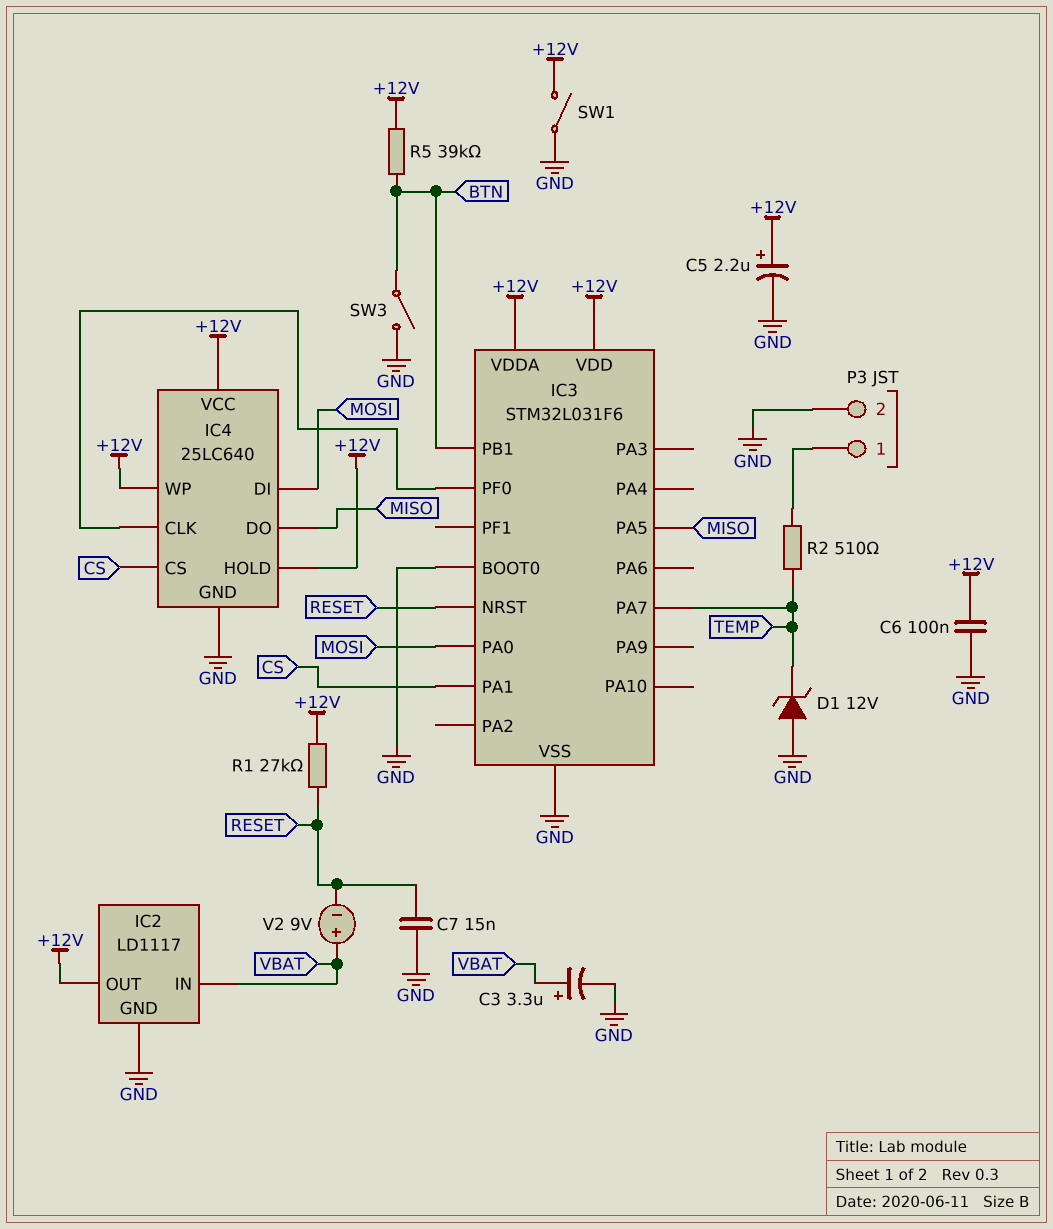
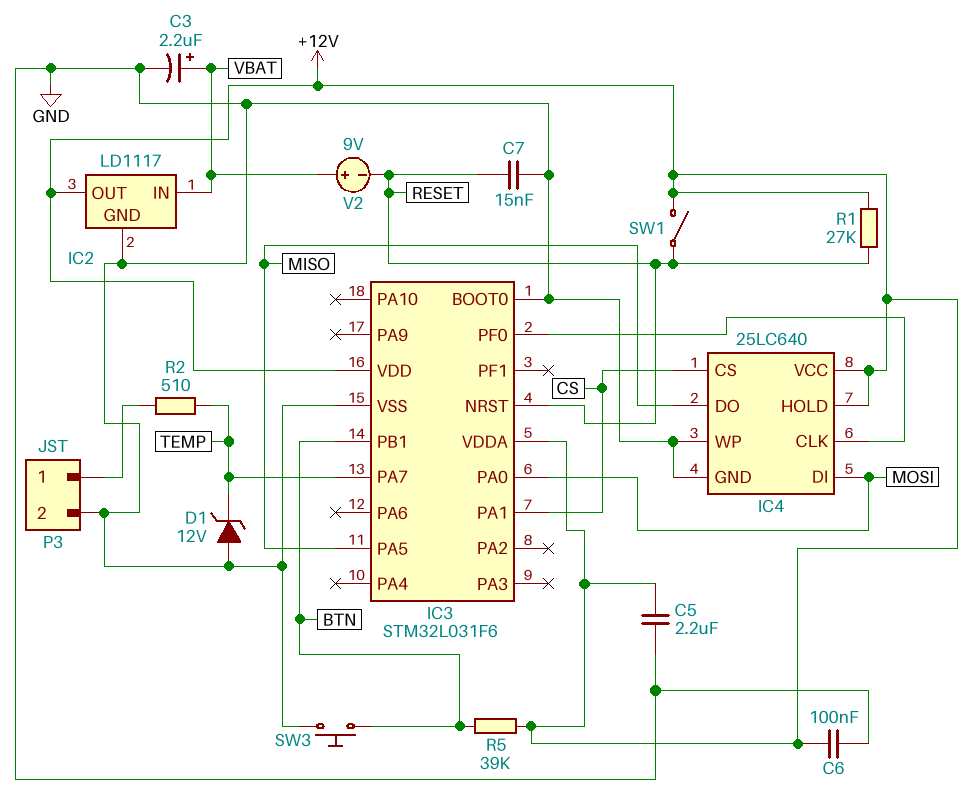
C3: 3.3uF (plus VBAT, minus GND) -> 2.2uF (plus VBAT, minus GND)
C5: 2.2uF (plus +12V, minus GND) -> 2.2uF (+12V, GND)
IC4 pin WP: +12V -> GND
SW1: switch (+12V, GND) -> switch (+12V, RESET)
SW3: switch (BTN, GND) -> button (BTN, GND)

